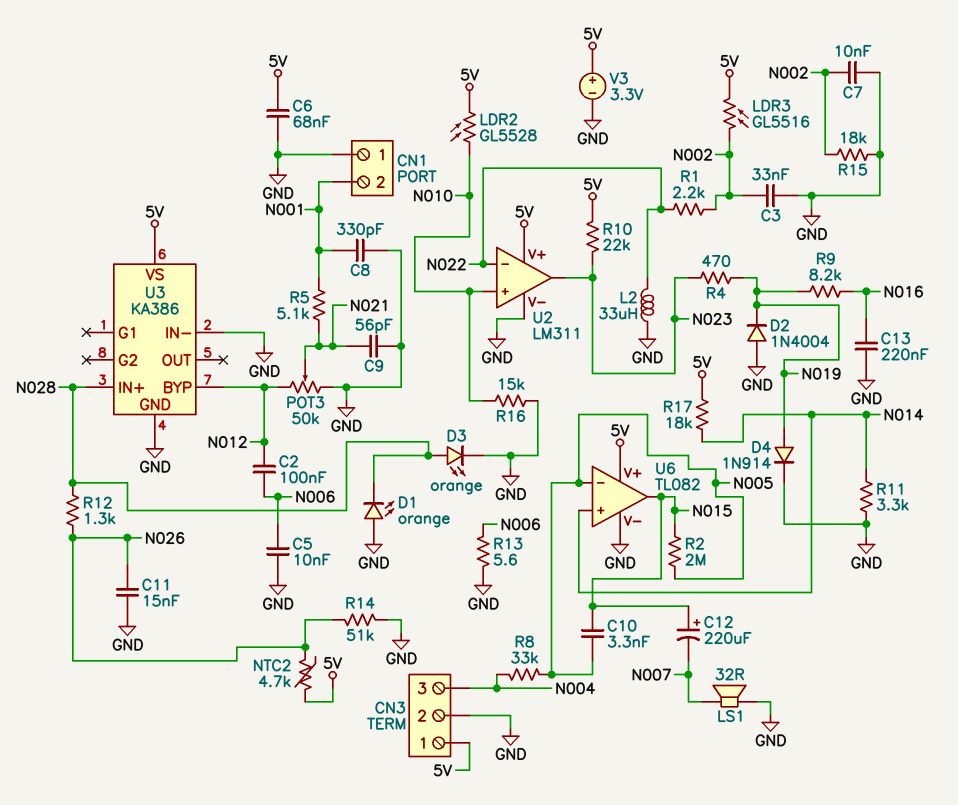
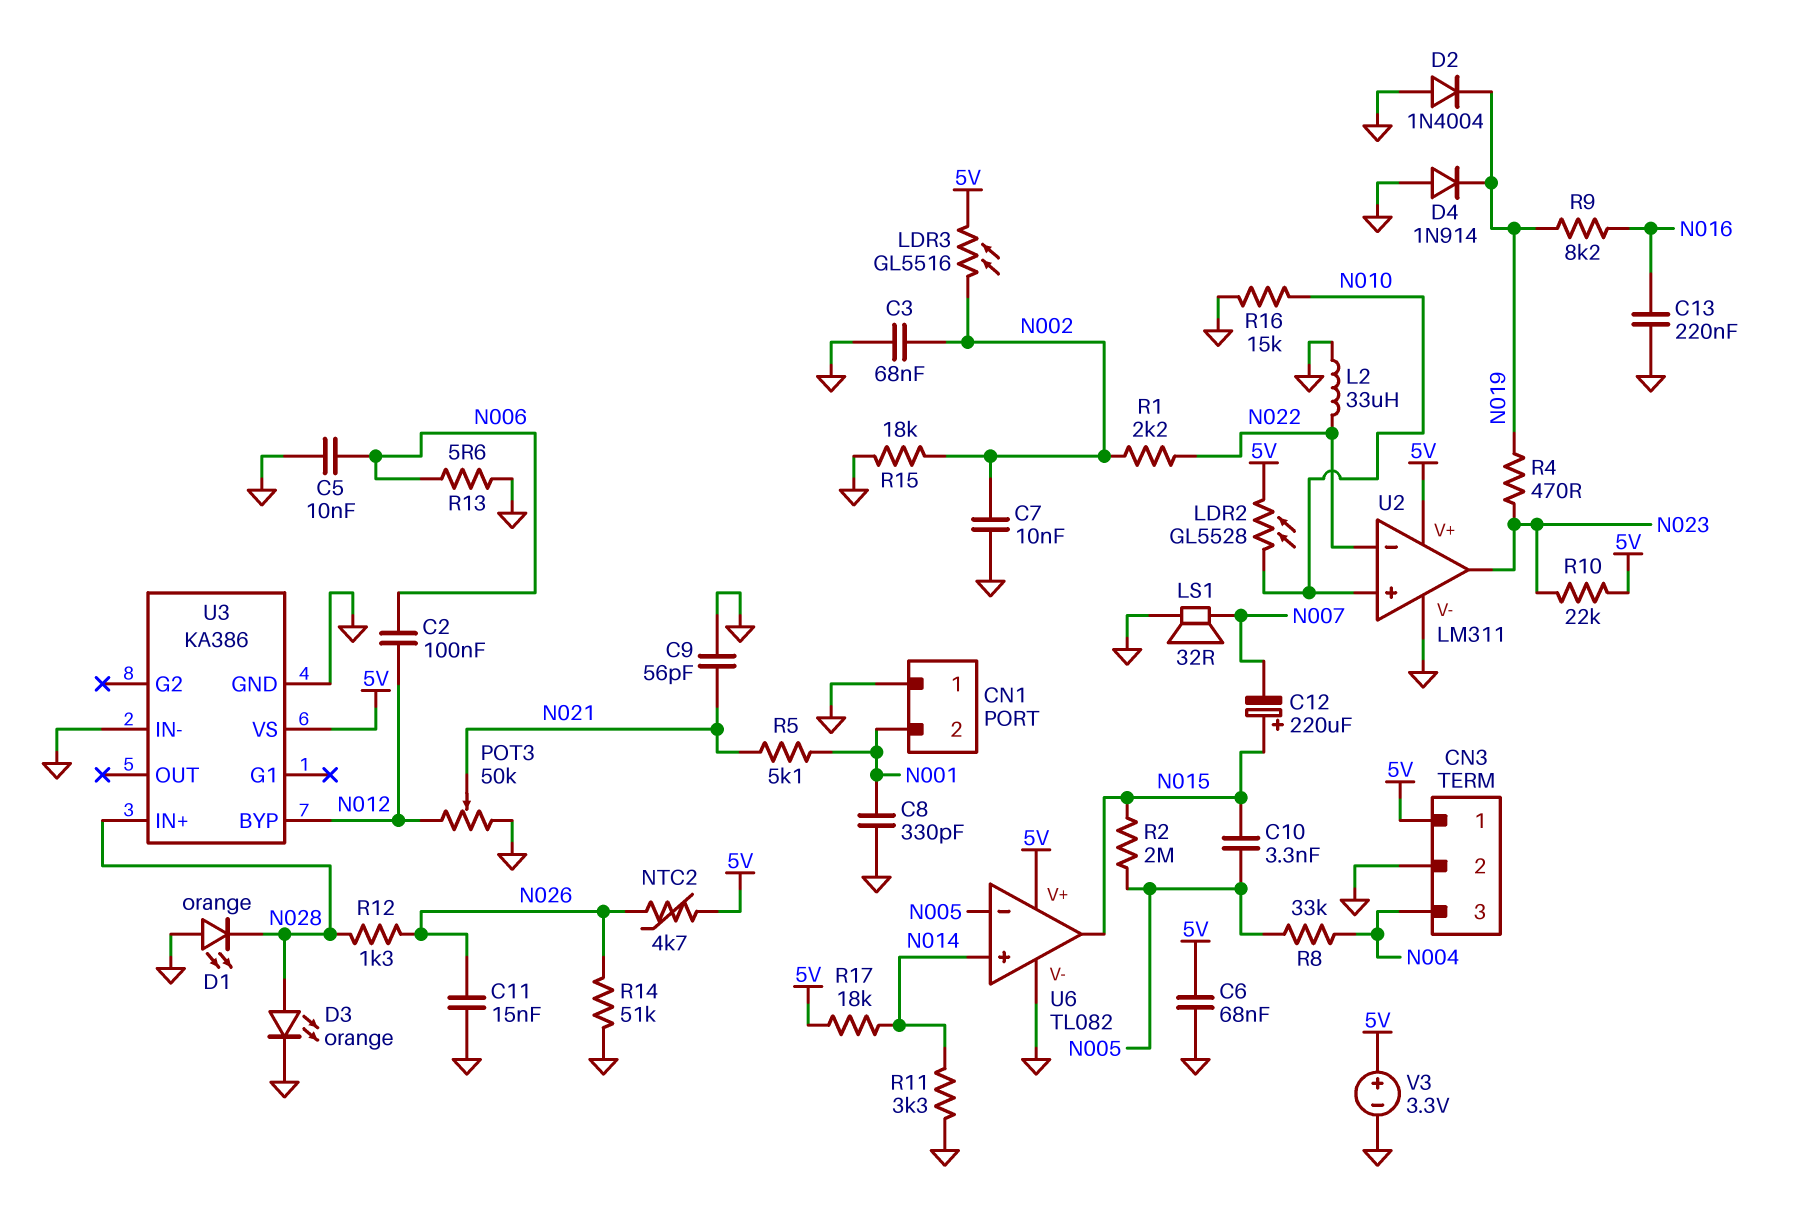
C3: 33nF (GND, N002) -> 68nF (GND, N002)
D4: diode 1N914 (A N019, K GND) -> diode 1N914 (A GND, K N019)

